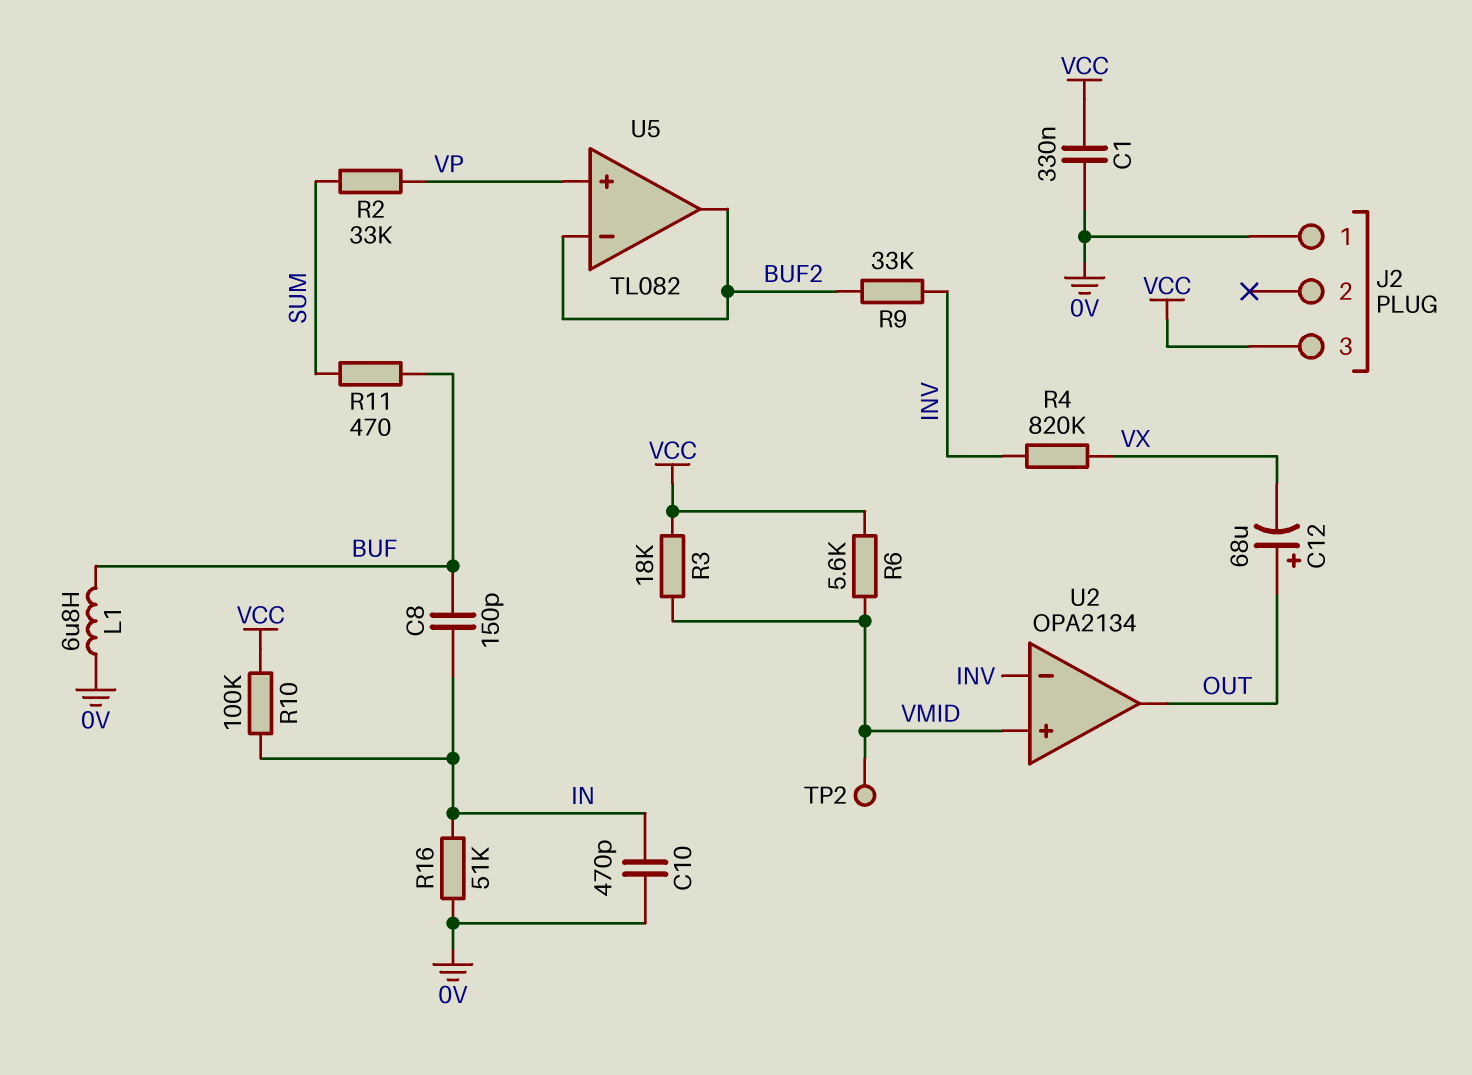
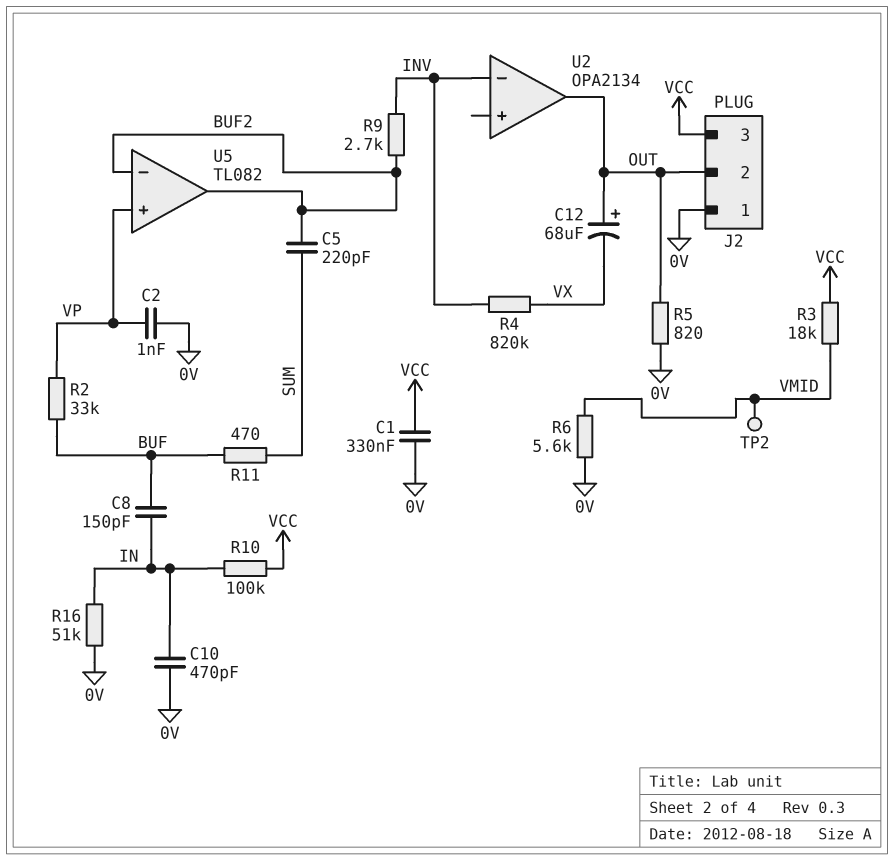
C2: none -> 1nF (0V, VP)
C5: none -> 220pF (BUF2, SUM)
J2 pin 2: none -> OUT
L1: 6.8uH (0V, BUF) -> none
R2: 33k (SUM, VP) -> 33k (BUF, VP)
R5: none -> 820 (0V, OUT)
R6: 5.6k (VCC, VMID) -> 5.6k (0V, VMID)
R9: 33k (BUF2, INV) -> 2.7k (BUF2, INV)
U2 pin in+: VMID -> none

